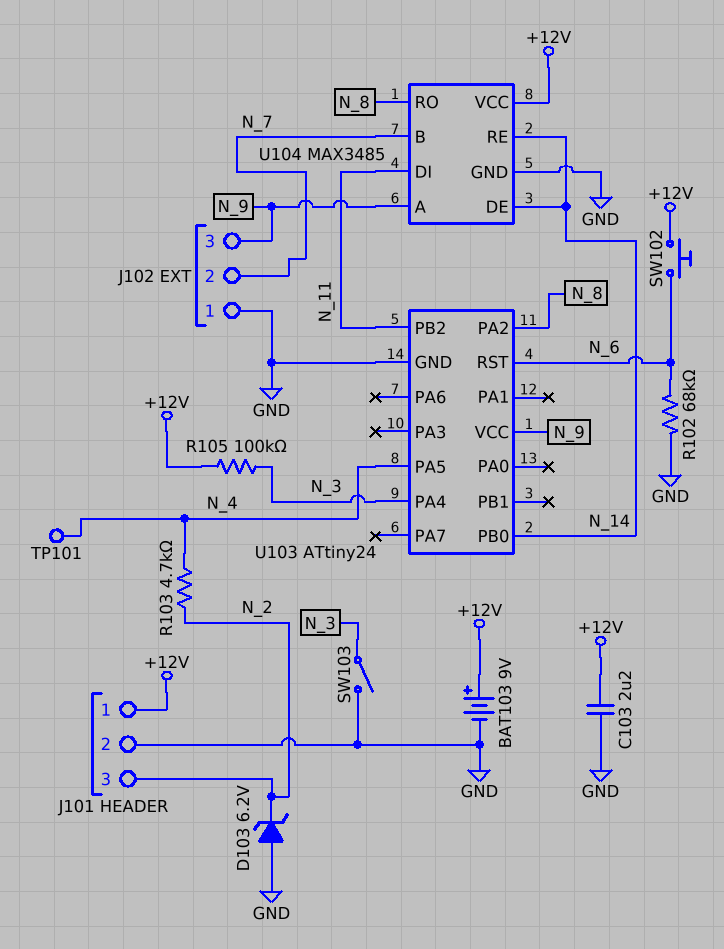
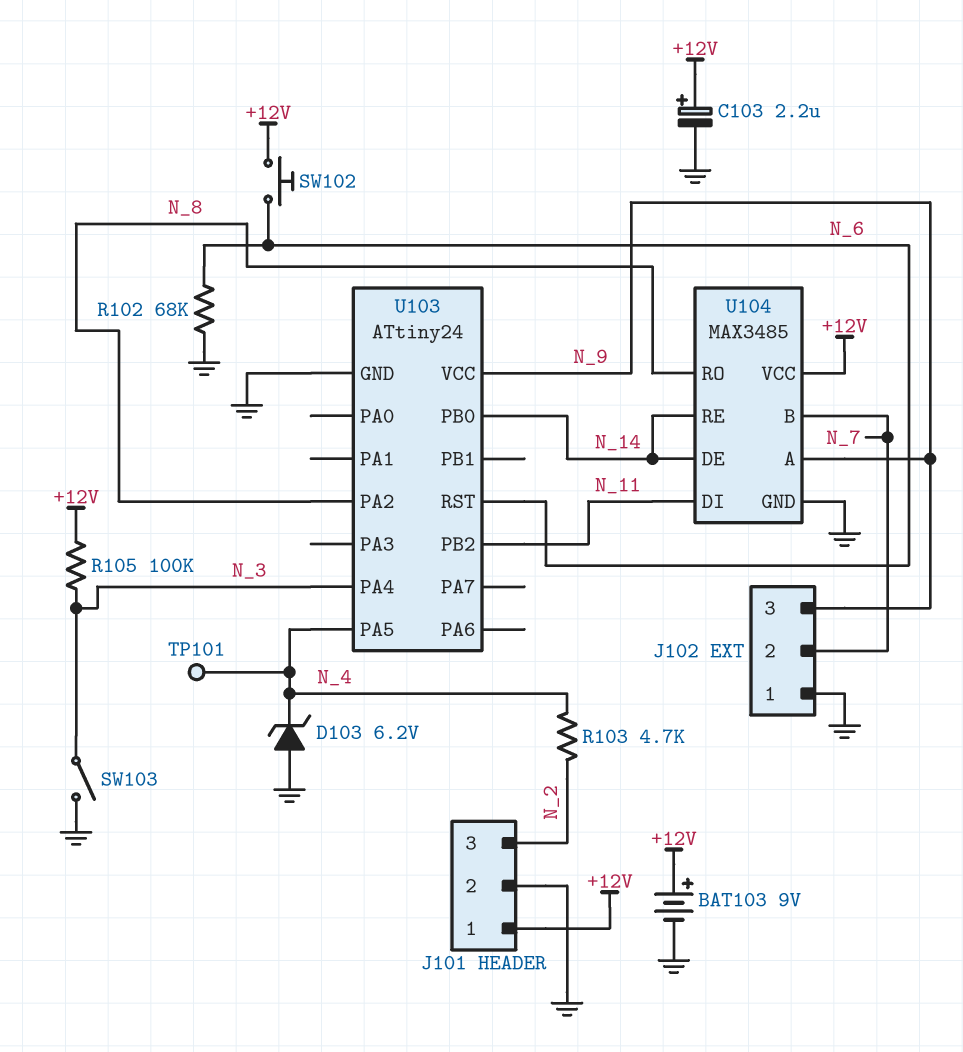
C103: 2.2uF (+12V, GND) -> 2.2uF (plus +12V, minus GND)
D103: zener 6.2V (A GND, K N_2) -> zener 6.2V (A GND, K N_4)

